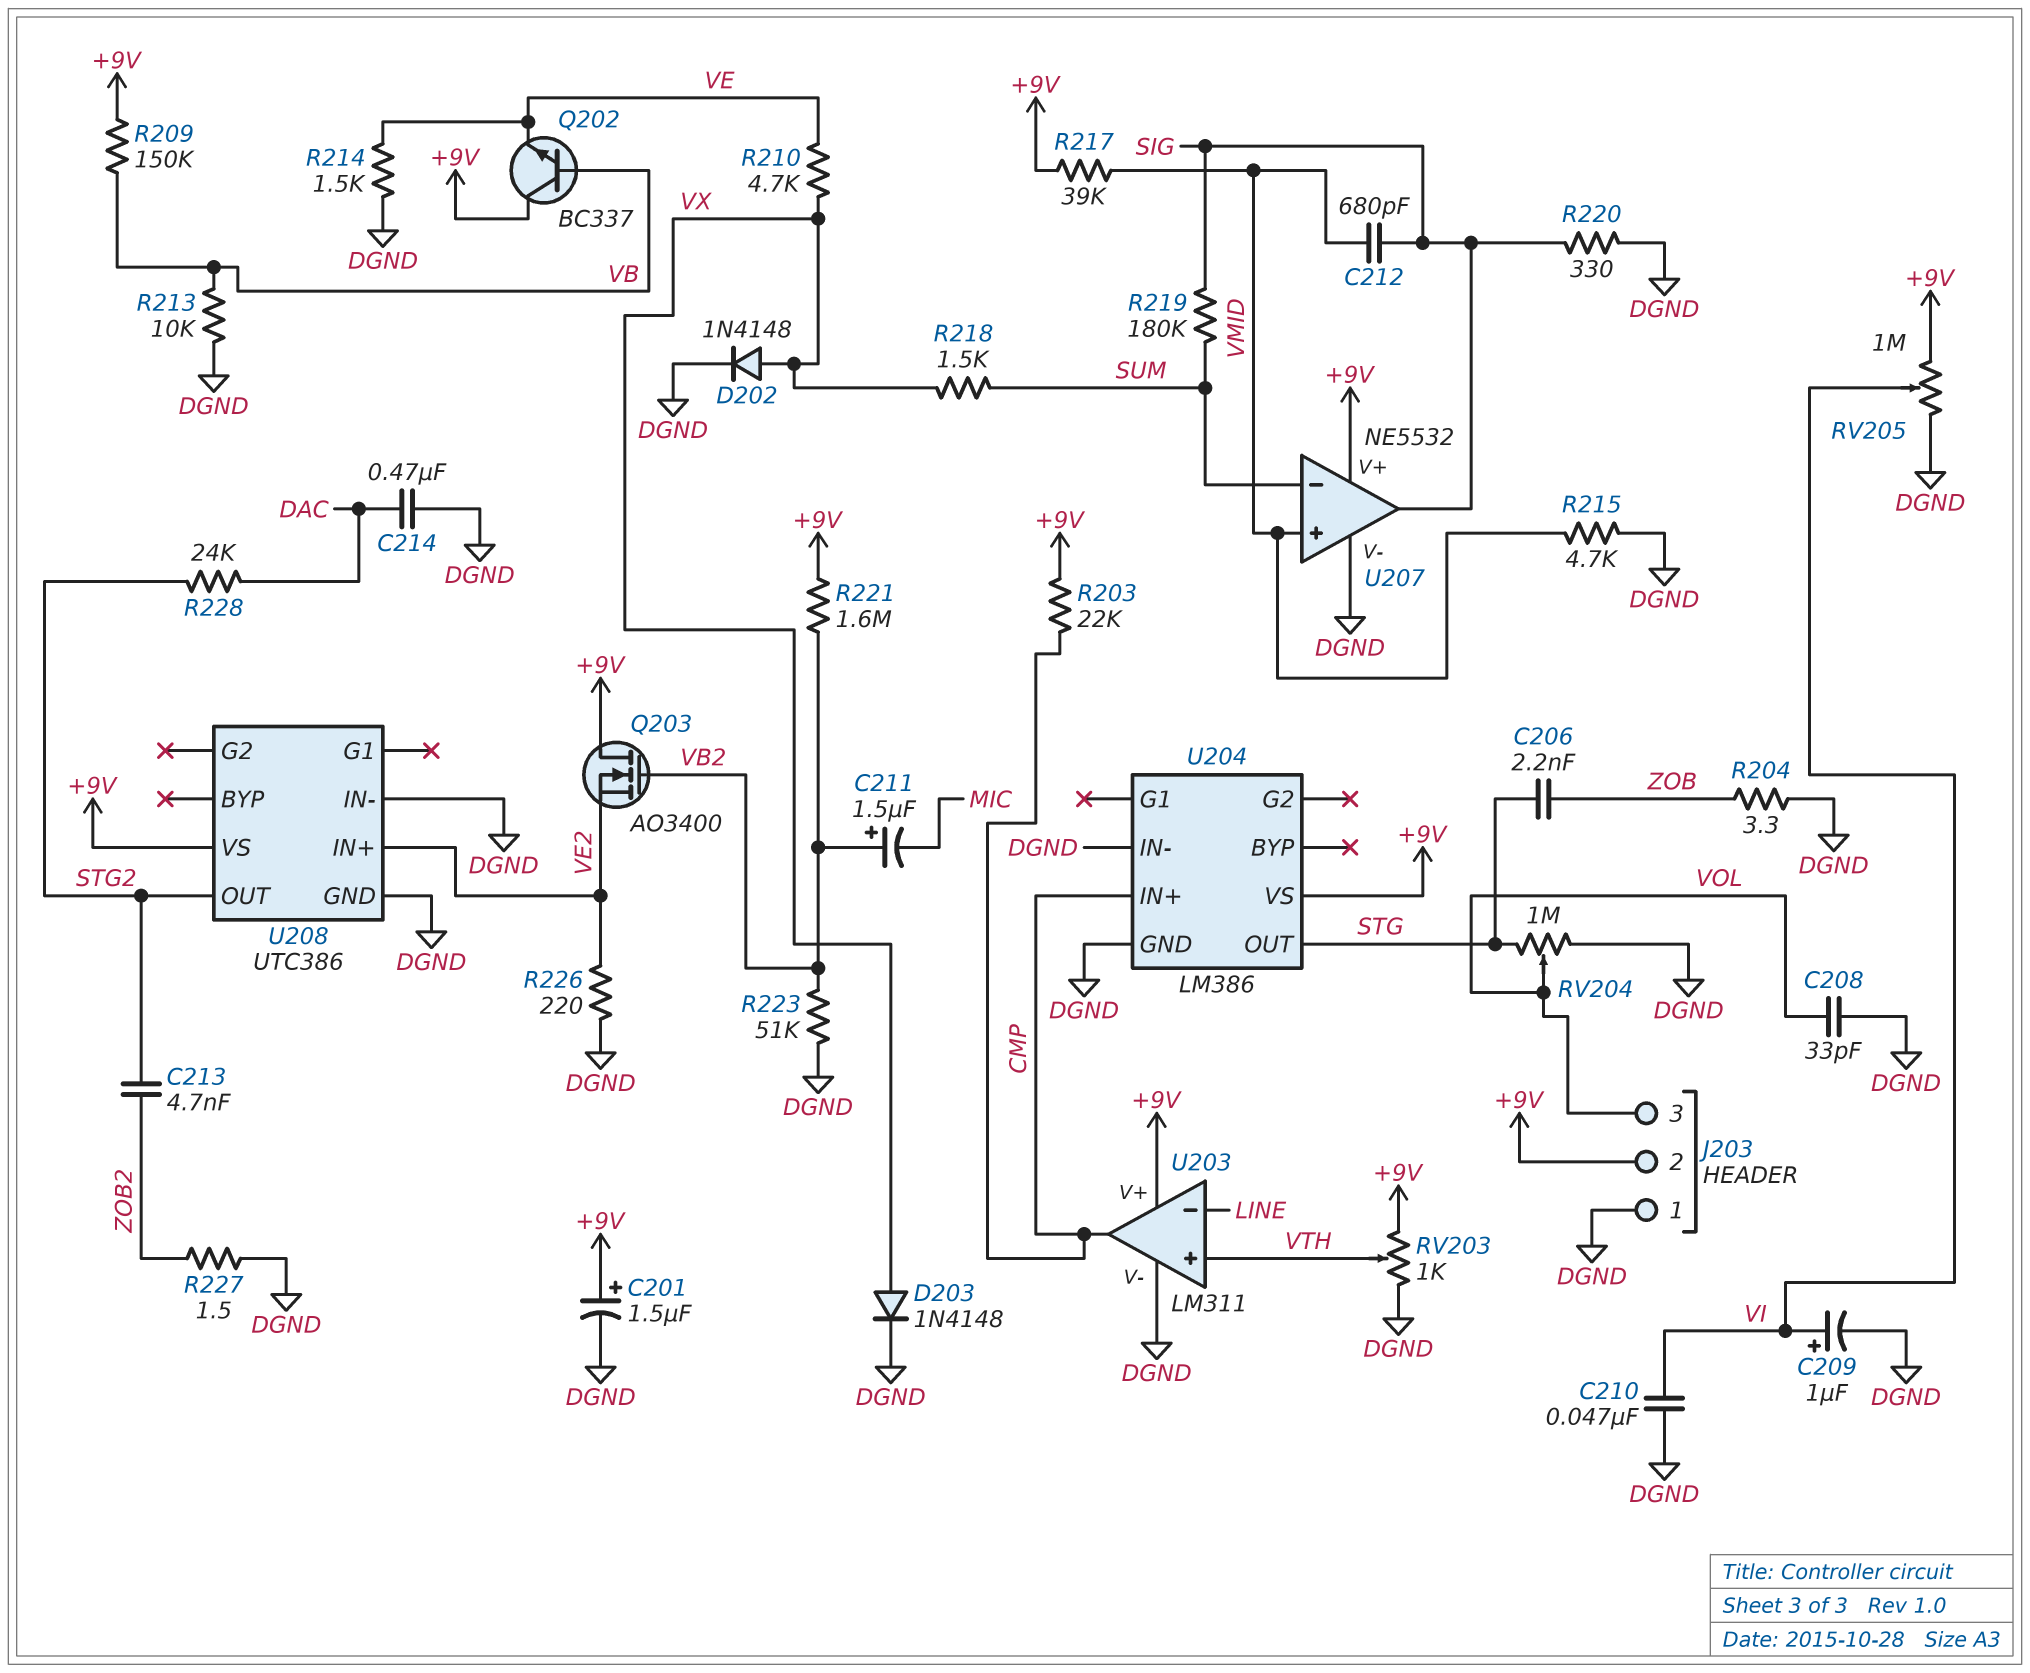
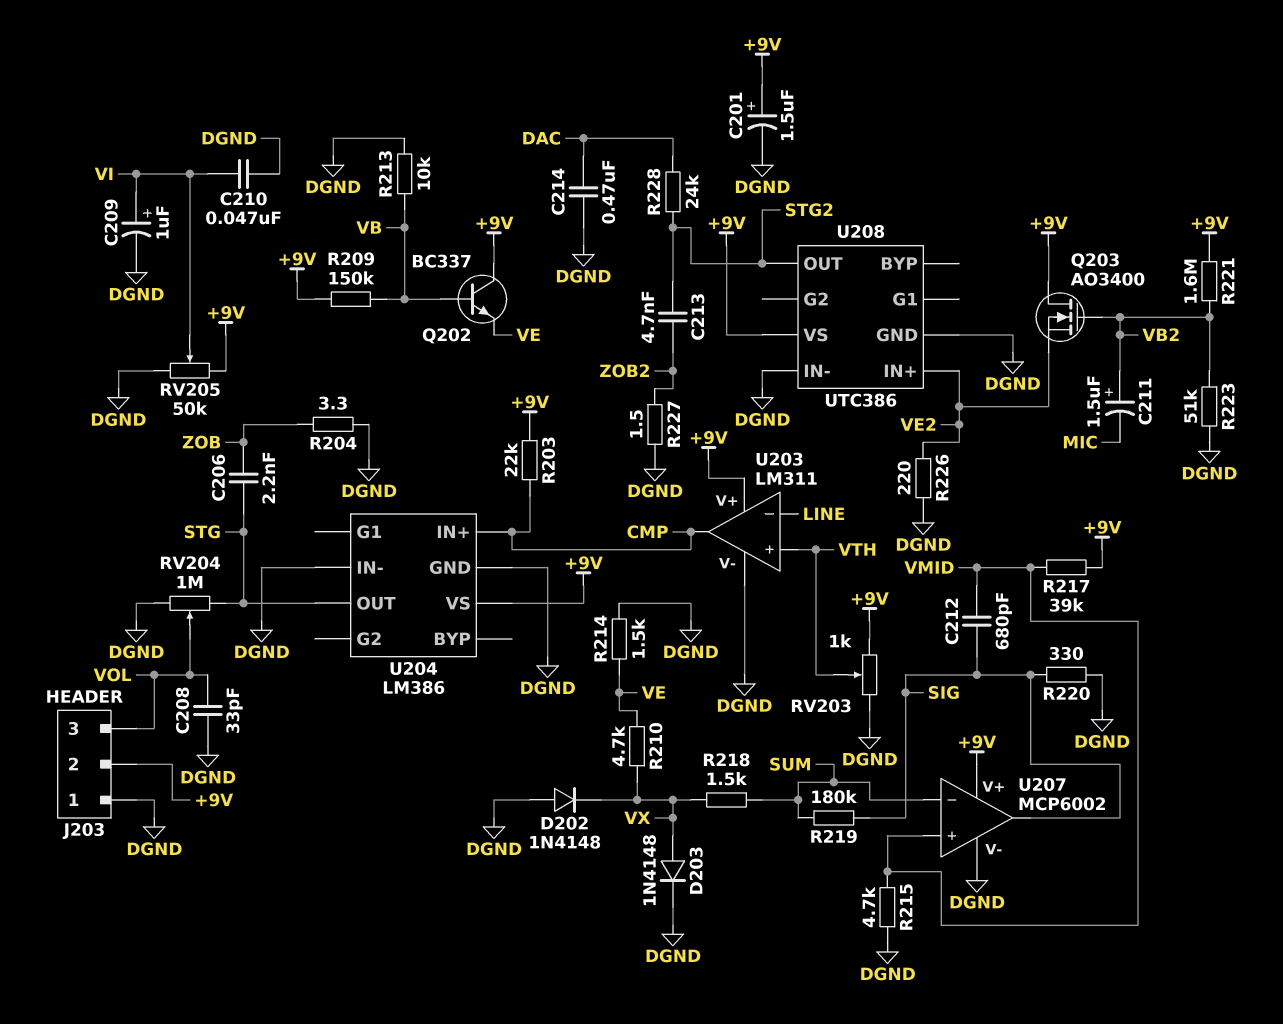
D202: diode 1N4148 (A VX, K DGND) -> diode 1N4148 (A DGND, K VX)
RV205: 1M (+9V, DGND, wiper VI) -> 50k (+9V, DGND, wiper VI)
U207: NE5532 -> MCP6002

